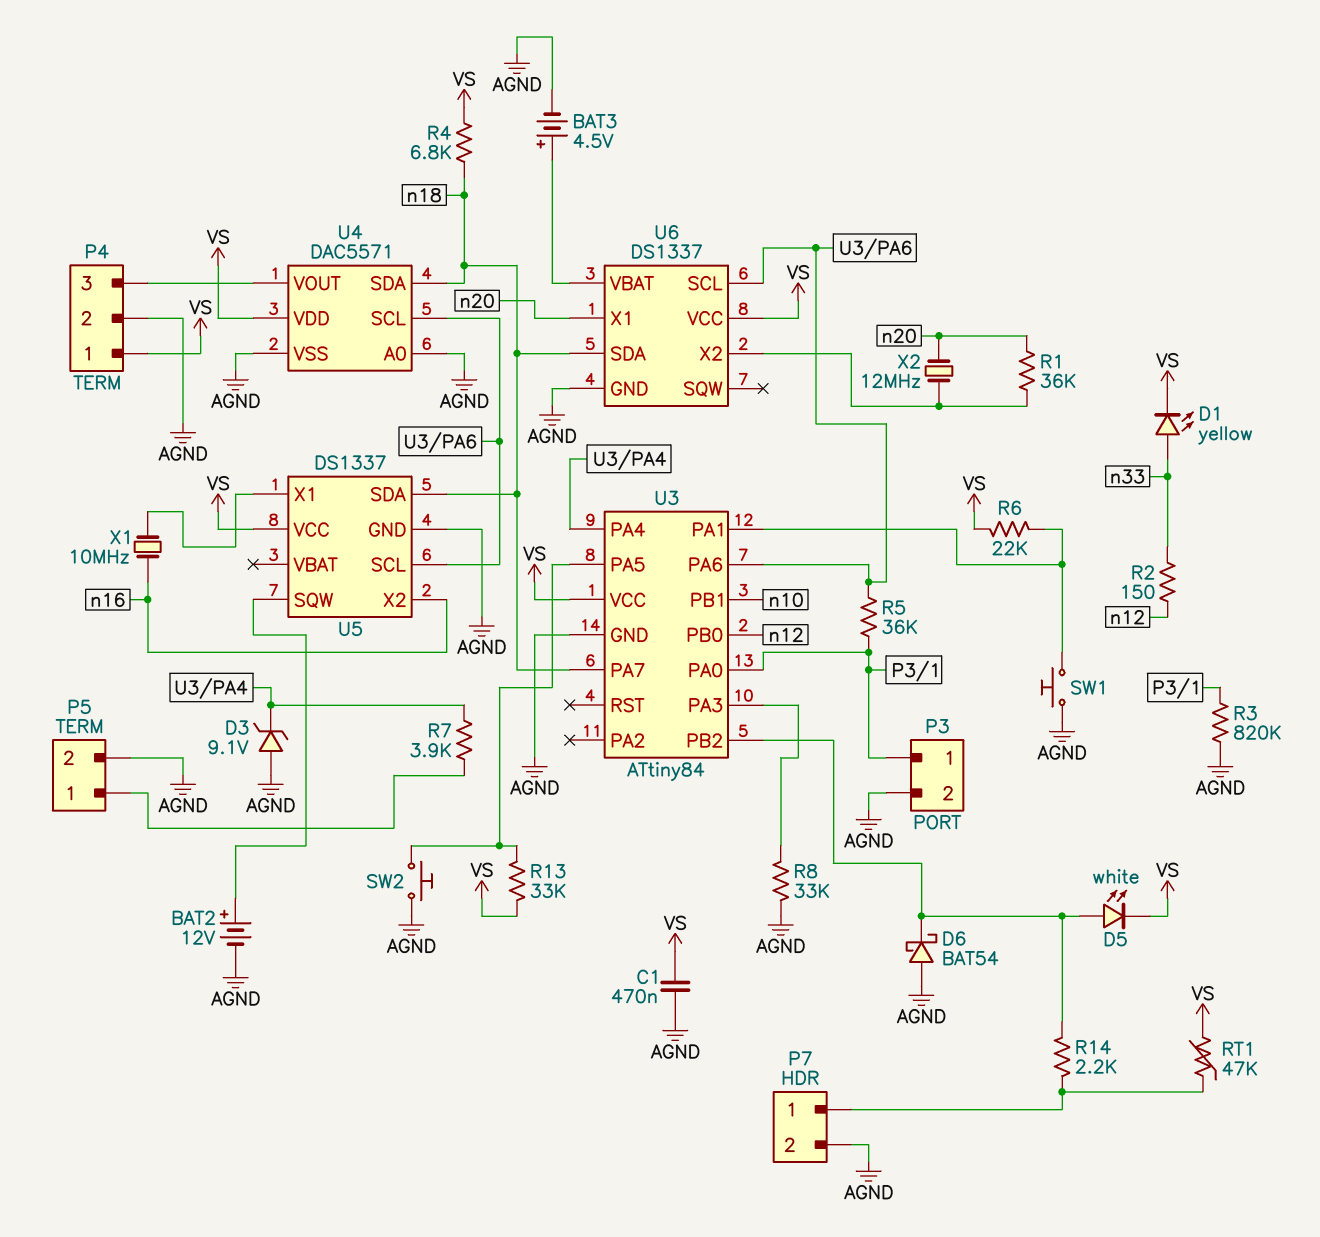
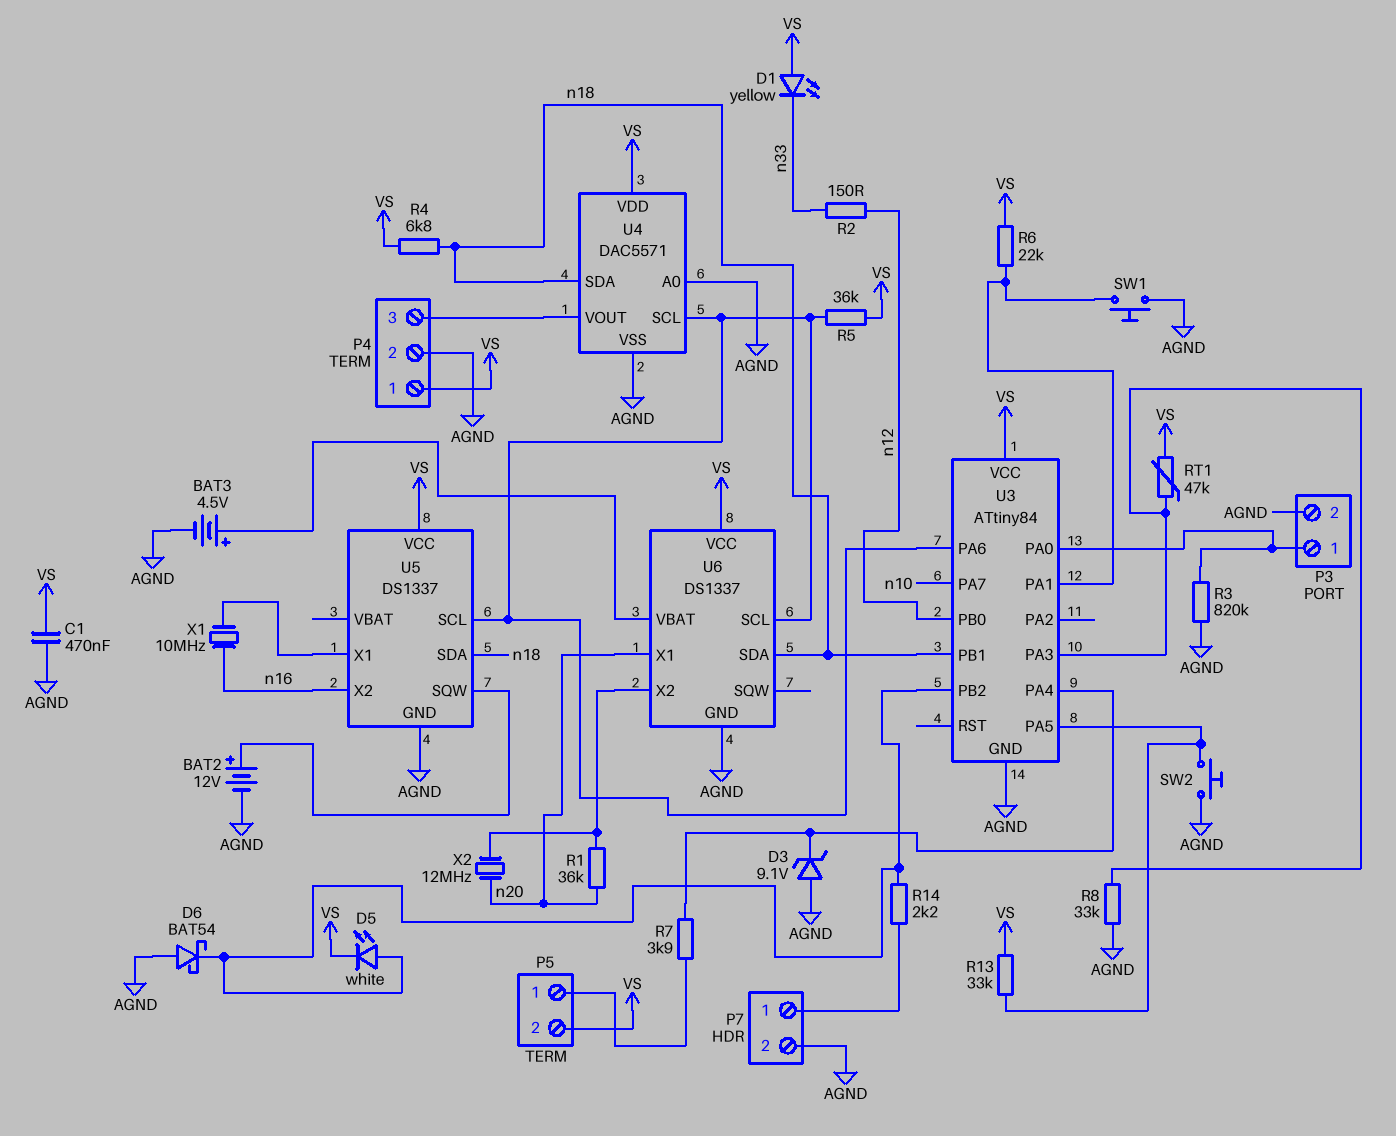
D1: LED yellow (A n33, K VS) -> LED yellow (A VS, K n33)
P5 pin 2: AGND -> VS
R5: 36k (P3/1, U3/PA6) -> 36k (U3/PA6, VS)
RT1: 47k (P7/1, VS) -> 47k (U3/PA3, VS)
U3 pin PA7: n18 -> n10
U3 pin PB1: n10 -> n18

